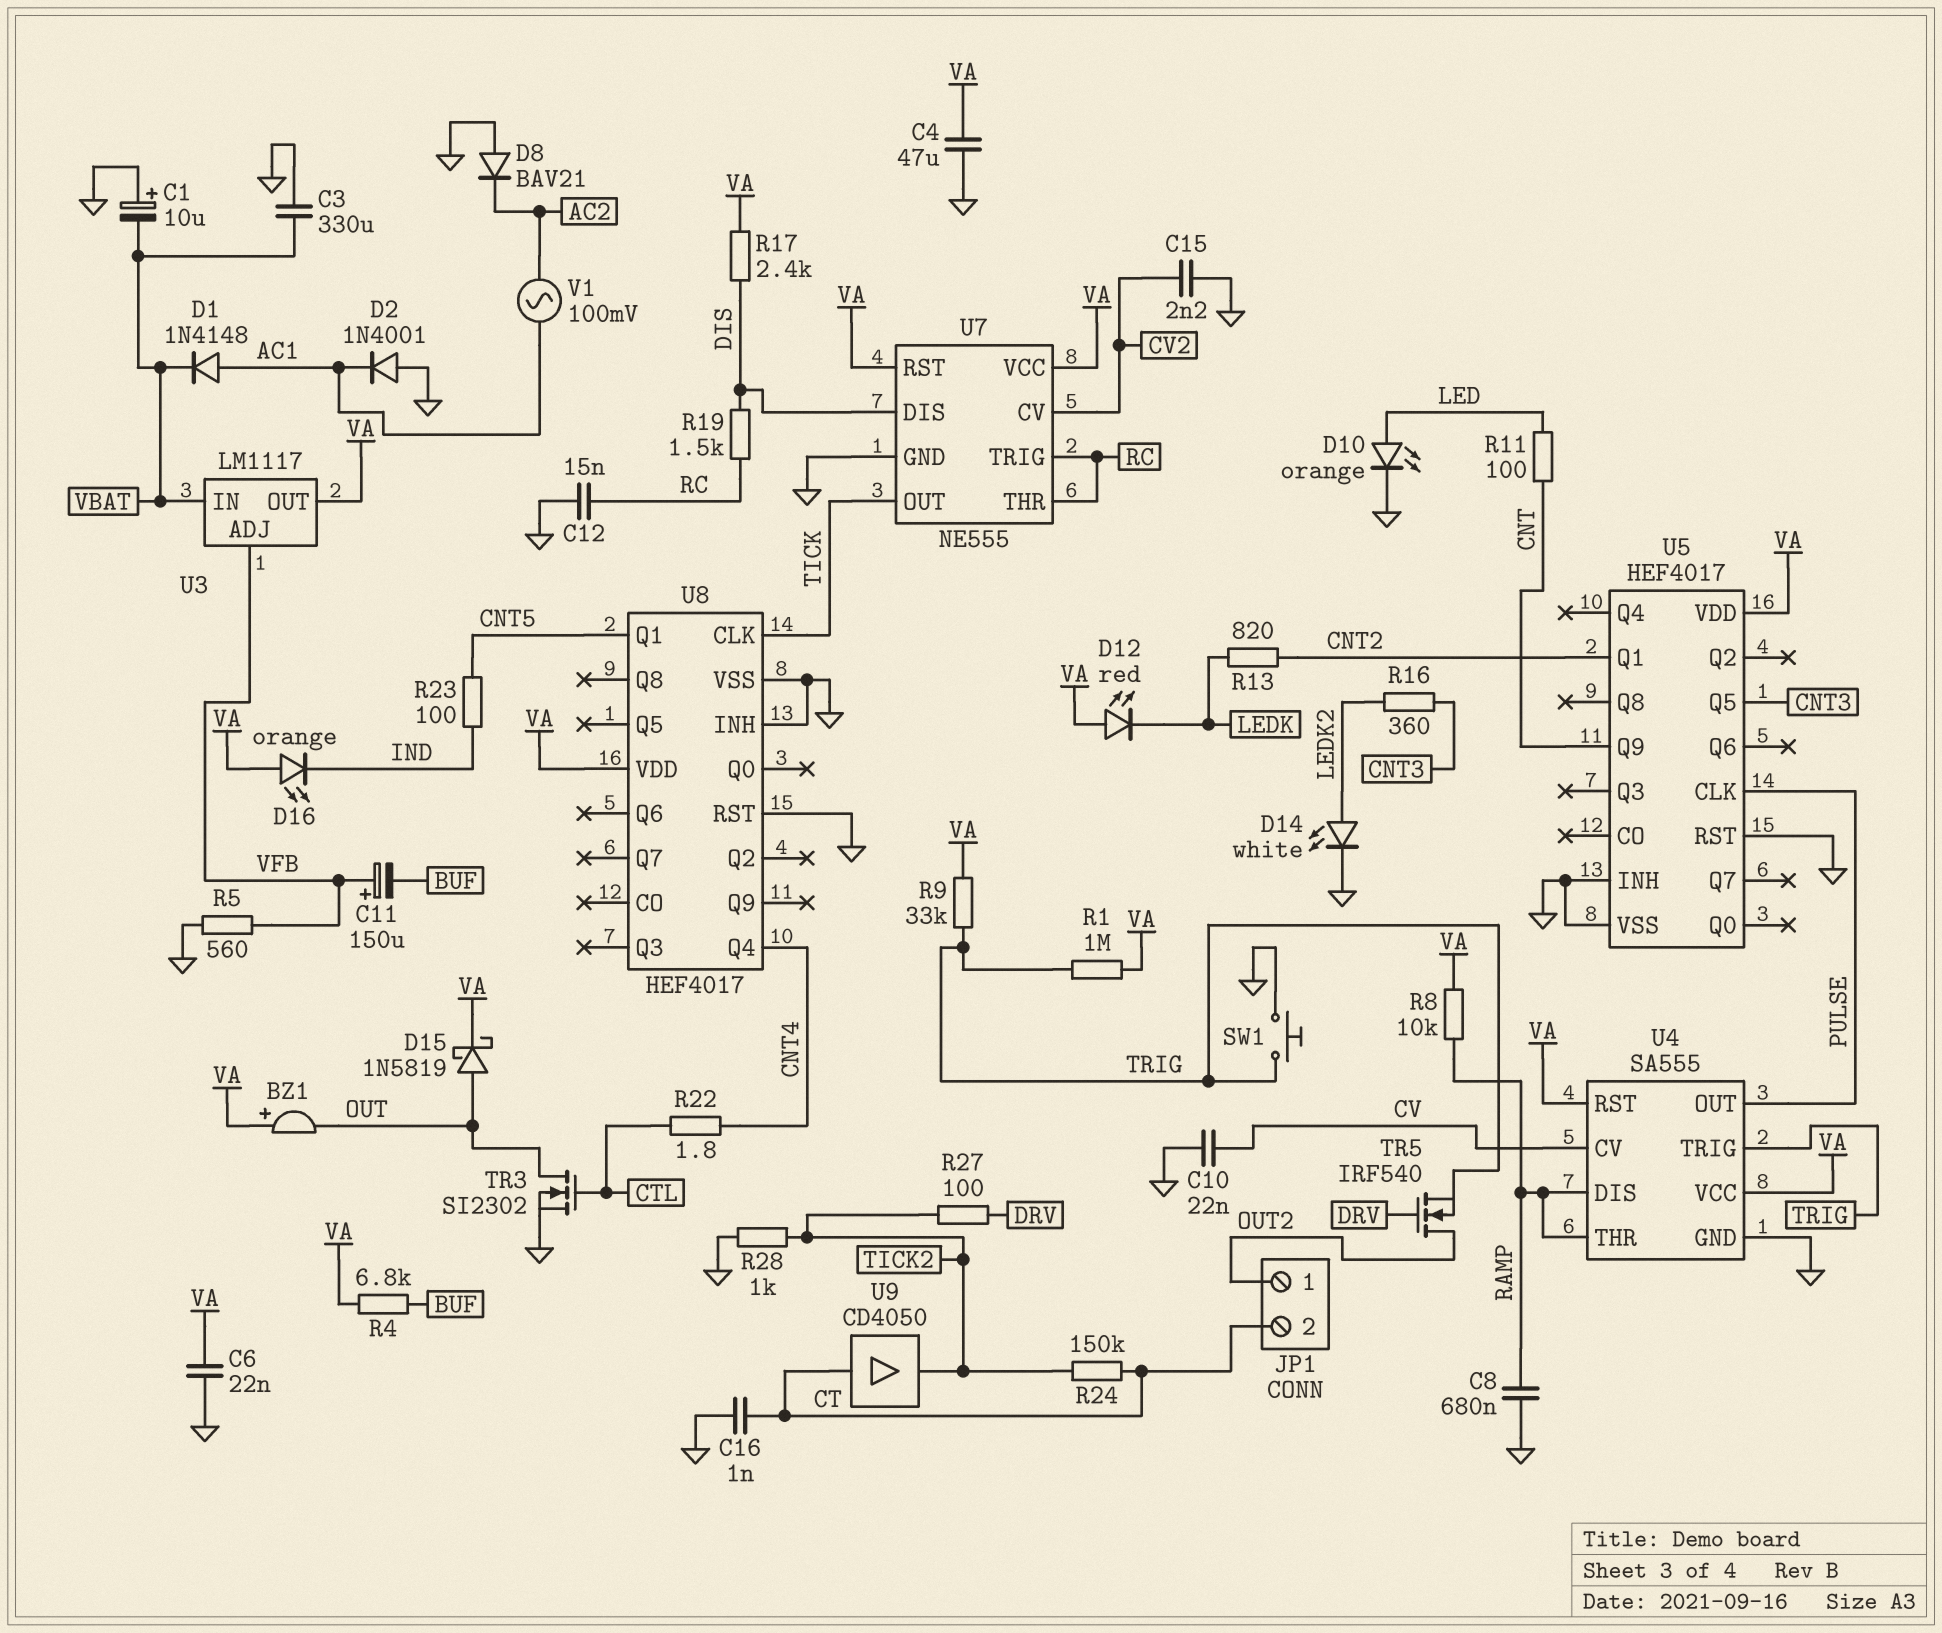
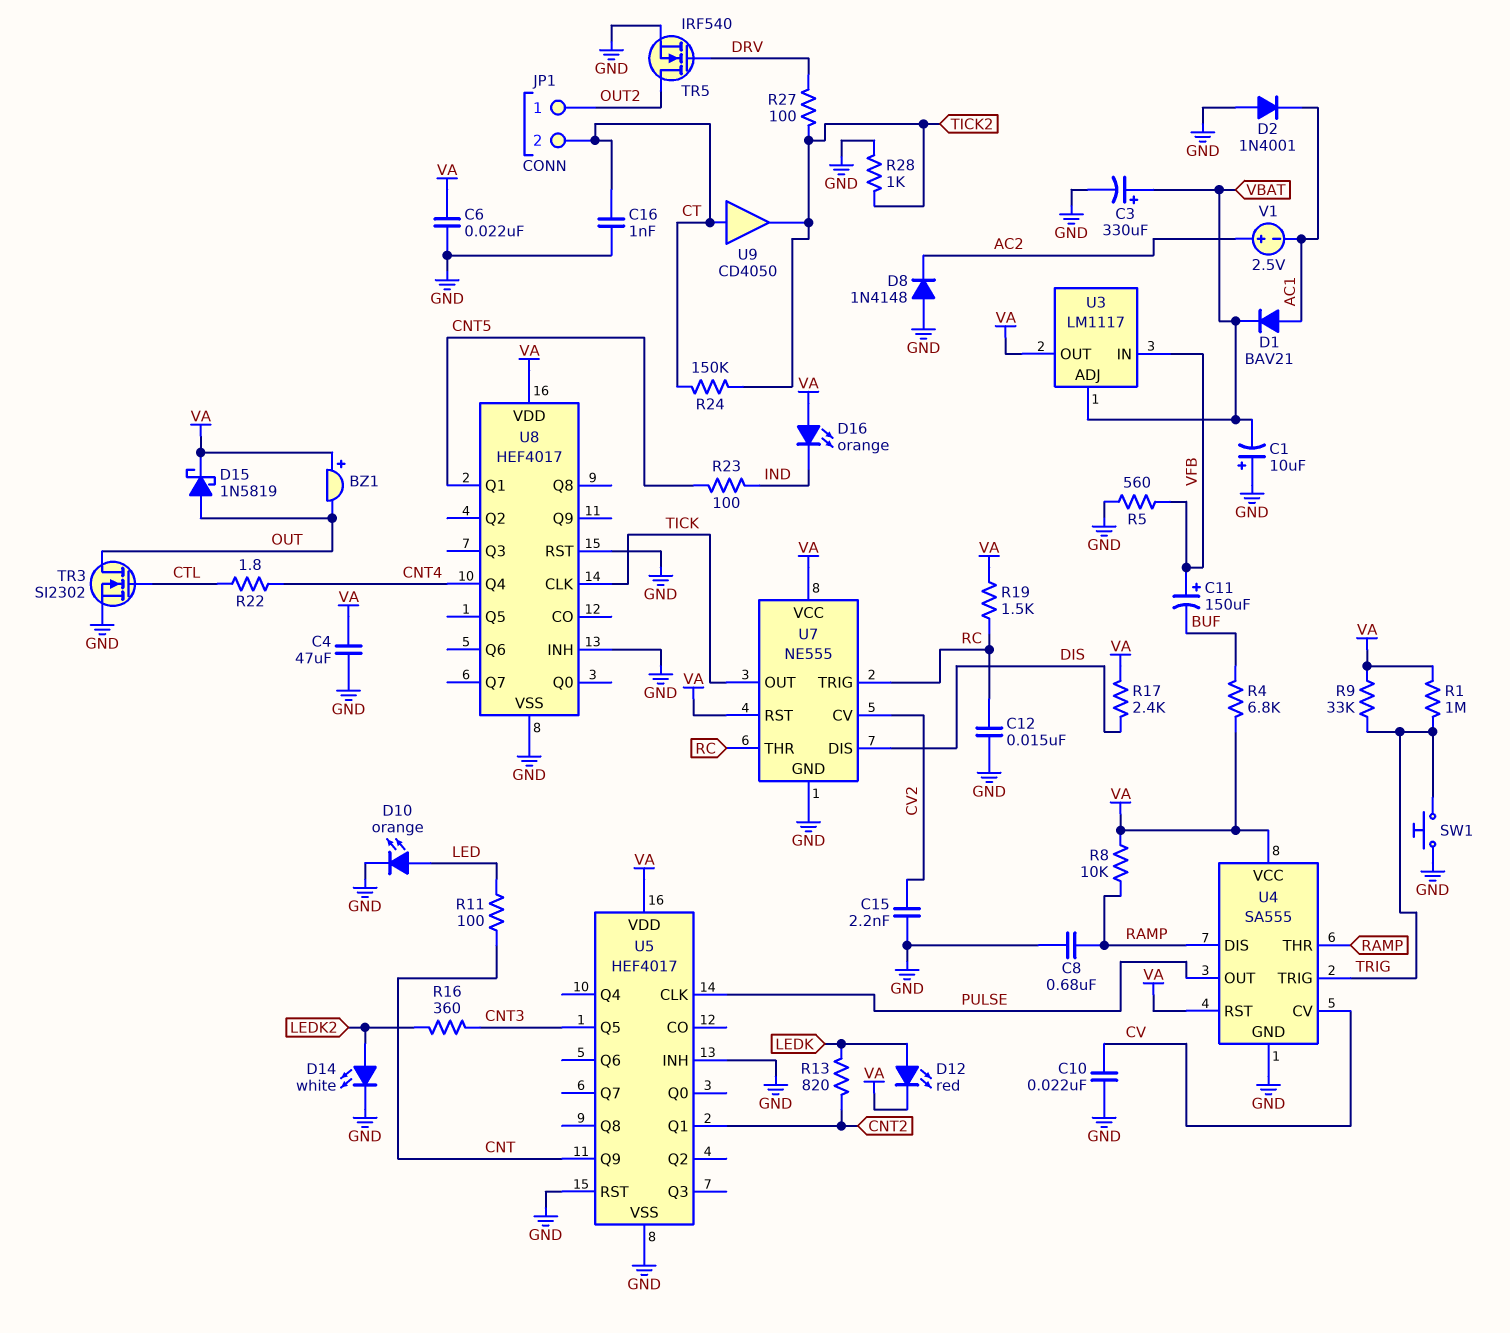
C3: 330uF (GND, VBAT) -> 330uF (plus VBAT, minus GND)
D1: diode 1N4148 (A AC1, K VBAT) -> diode BAV21 (A AC1, K VBAT)
D8: diode BAV21 (A GND, K AC2) -> diode 1N4148 (A GND, K AC2)
D12: LED red (A VA, K LEDK) -> LED red (A LEDK, K VA)
R19: 1.5k (DIS, RC) -> 1.5k (RC, VA)
TR5: NMOS IRF540 (G DRV, D OUT2, S TRIG) -> NMOS IRF540 (G DRV, D OUT2, S GND)
U3 pin ADJ: VFB -> VBAT
U3 pin IN: VBAT -> VFB
V1: AC 100mV (AC1, AC2) -> 2.5V (plus AC2, minus AC1)

